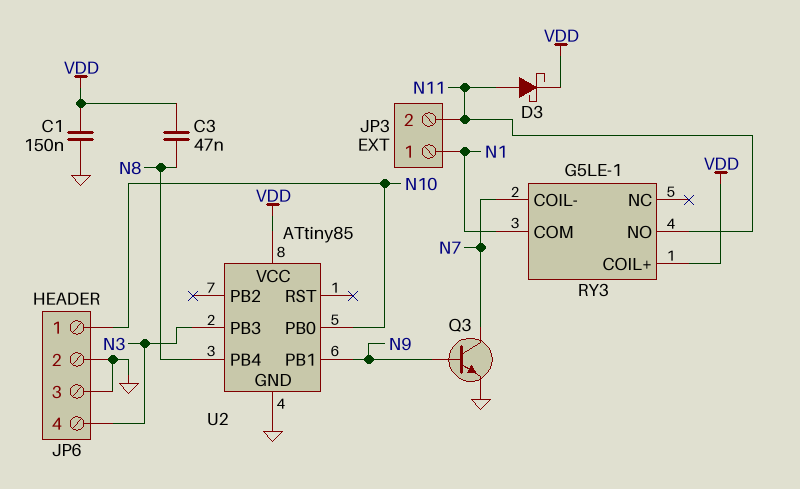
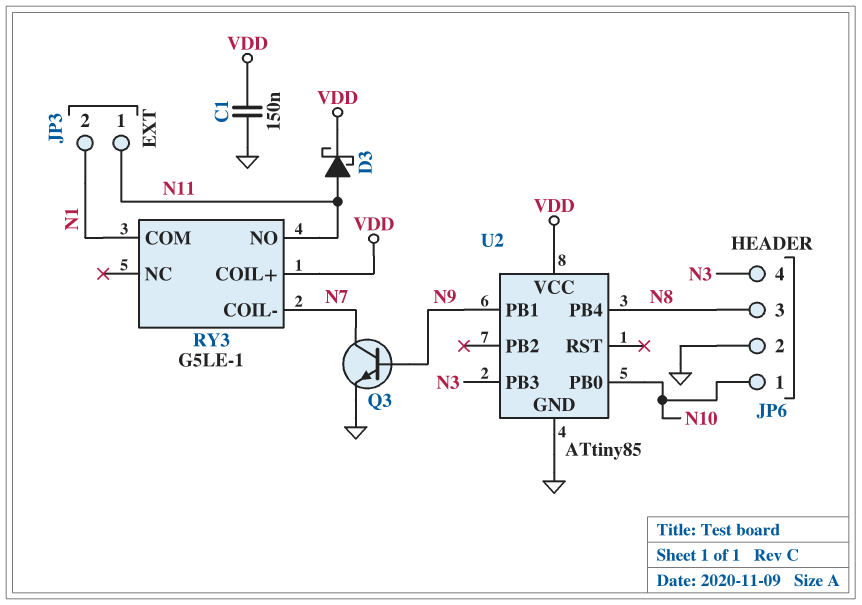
C3: 47nF (N8, VDD) -> none
JP3 pin 1: N1 -> N11
JP3 pin 2: N11 -> N1
JP6 pin 3: GND -> N8

